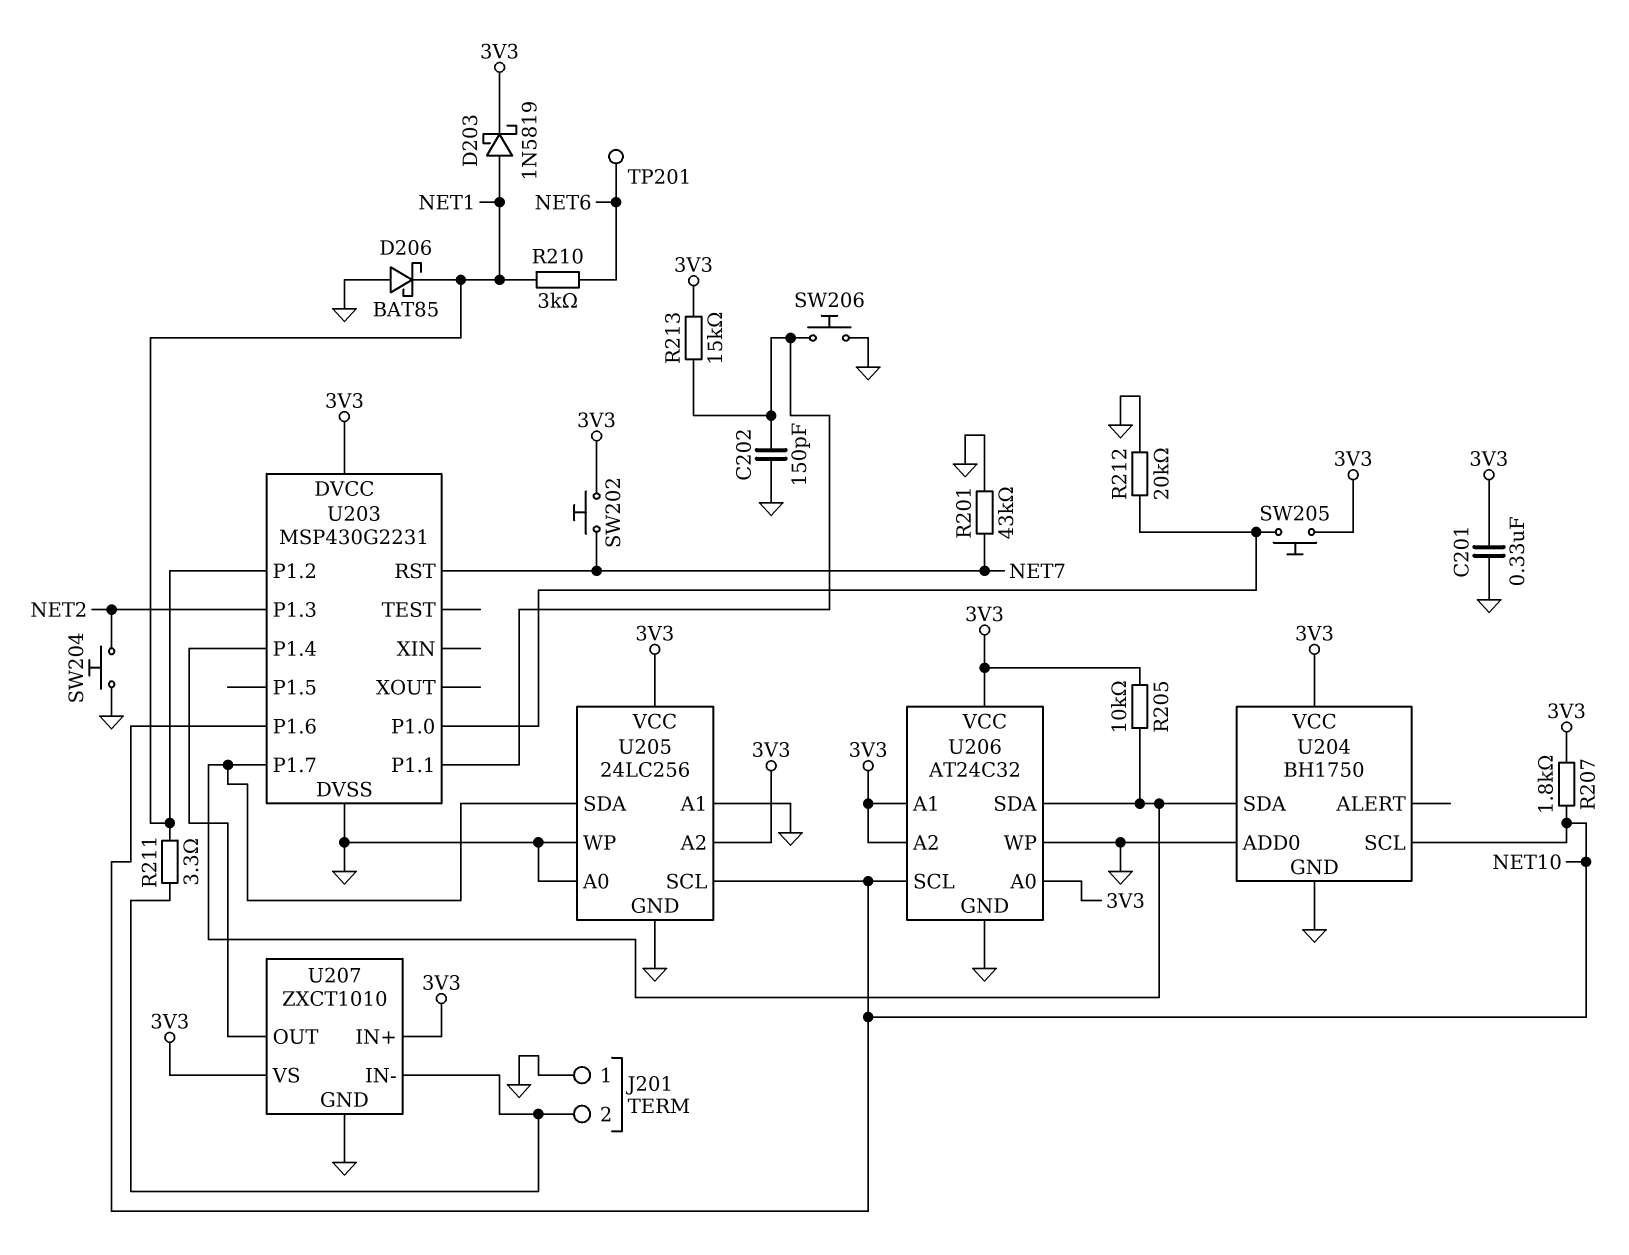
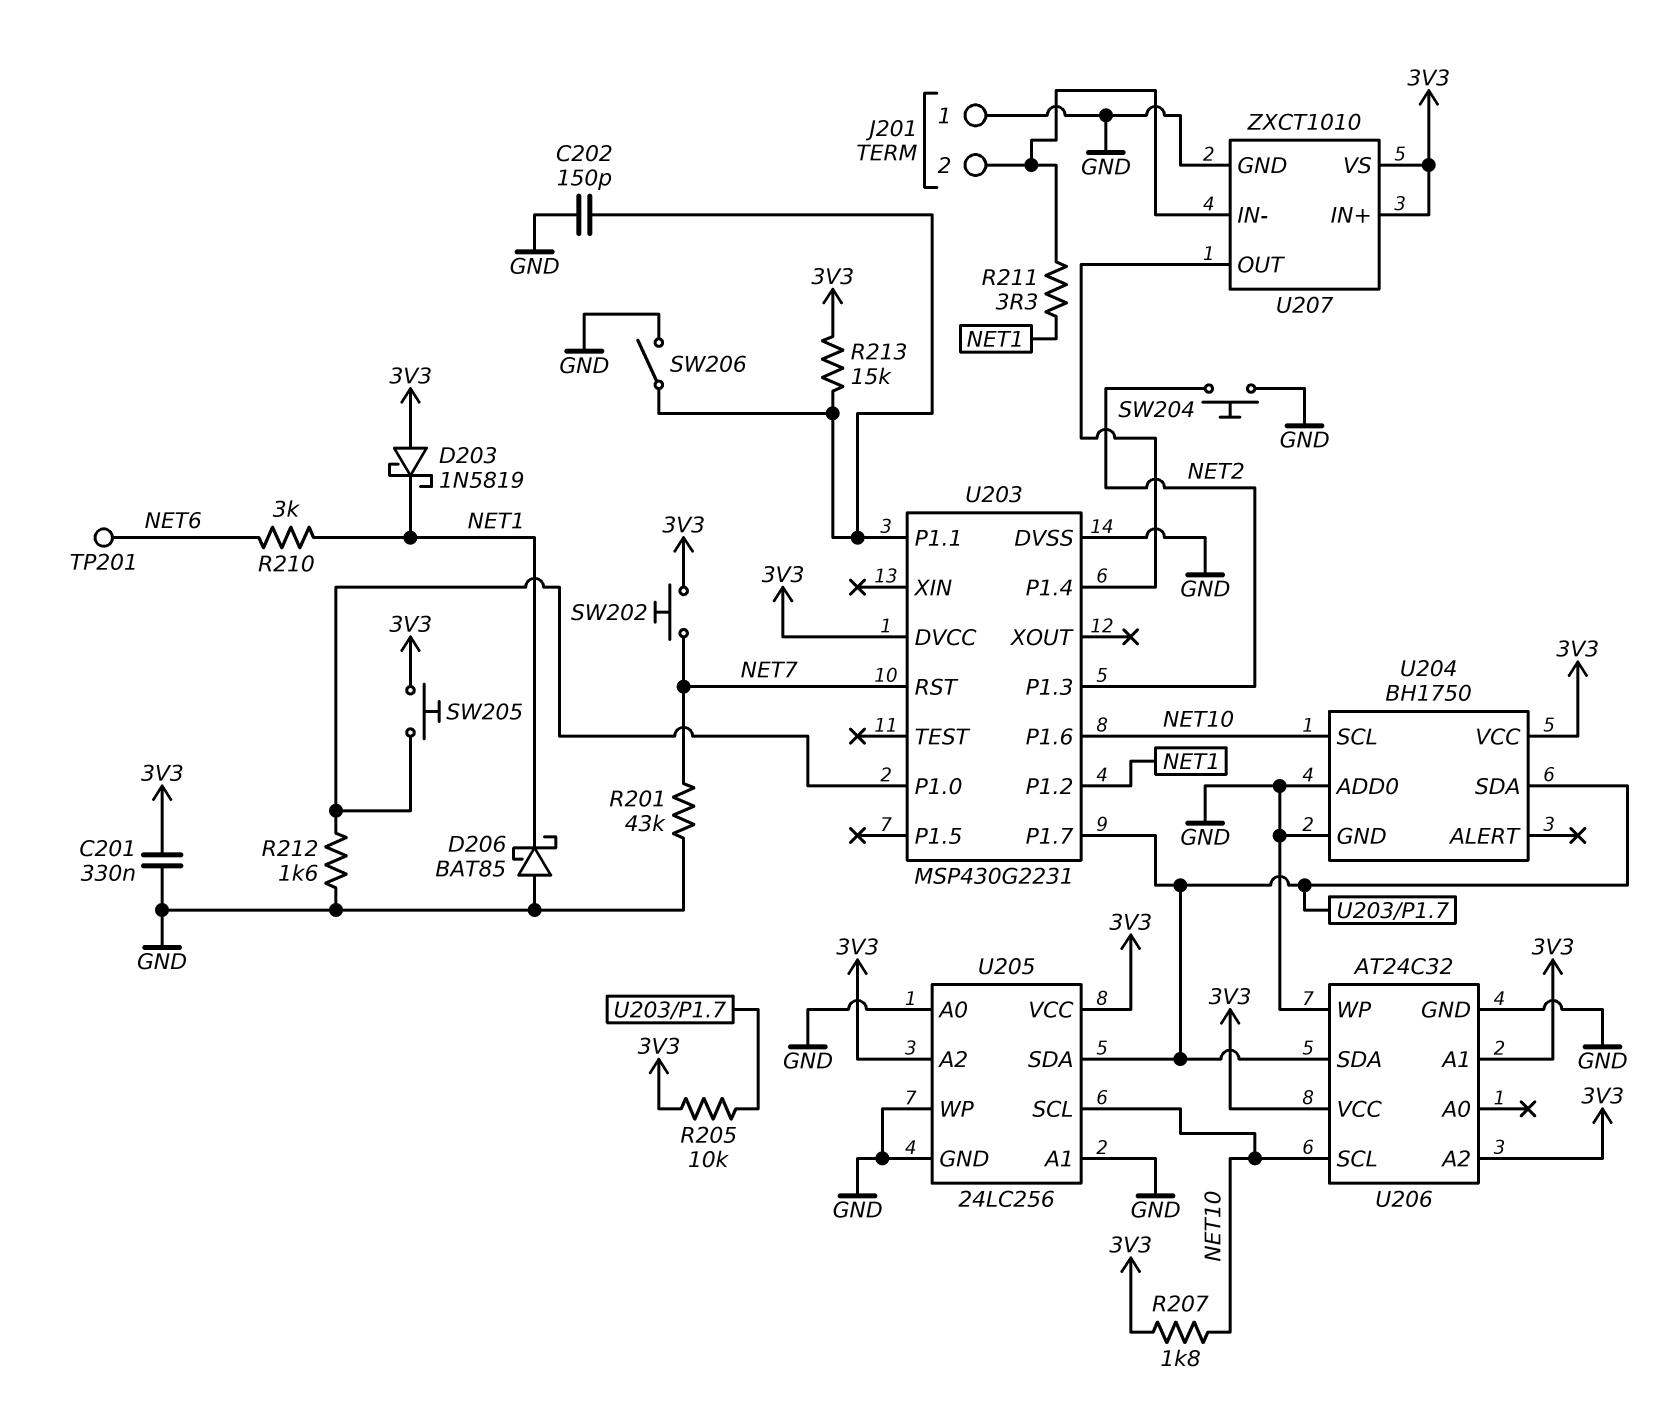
D203: schottky 1N5819 (A NET1, K 3V3) -> schottky 1N5819 (A 3V3, K NET1)
R212: 20k (GND, U203/P1.0) -> 1.6k (GND, U203/P1.0)
SW206: button (GND, U203/P1.1) -> switch (GND, U203/P1.1)
U206 pin A0: 3V3 -> none

